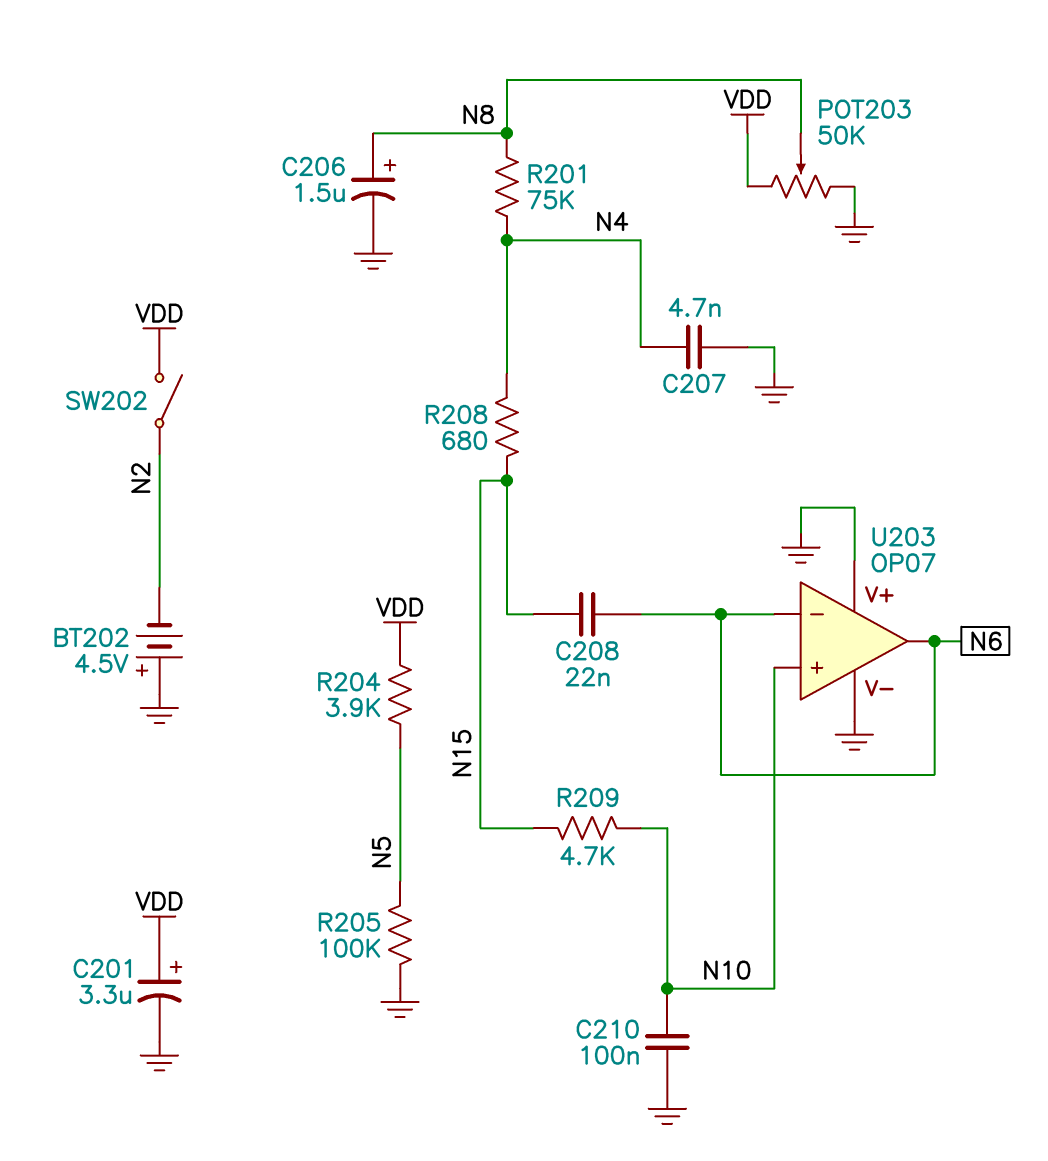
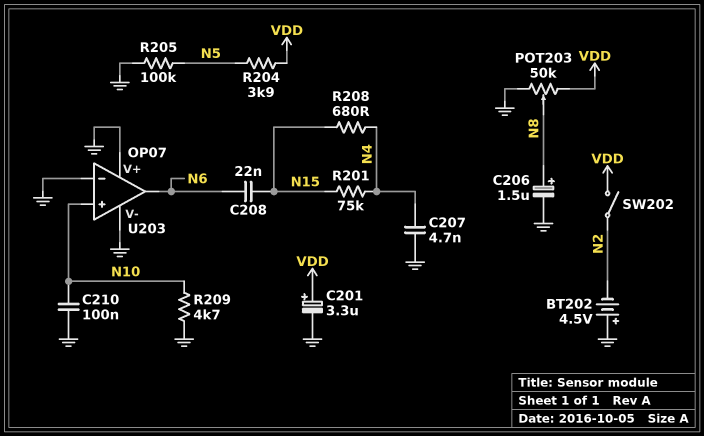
R201: 75k (N4, N8) -> 75k (N4, N15)
R209: 4.7k (N10, N15) -> 4.7k (GND, N10)
U203 pin in-: N6 -> GND

